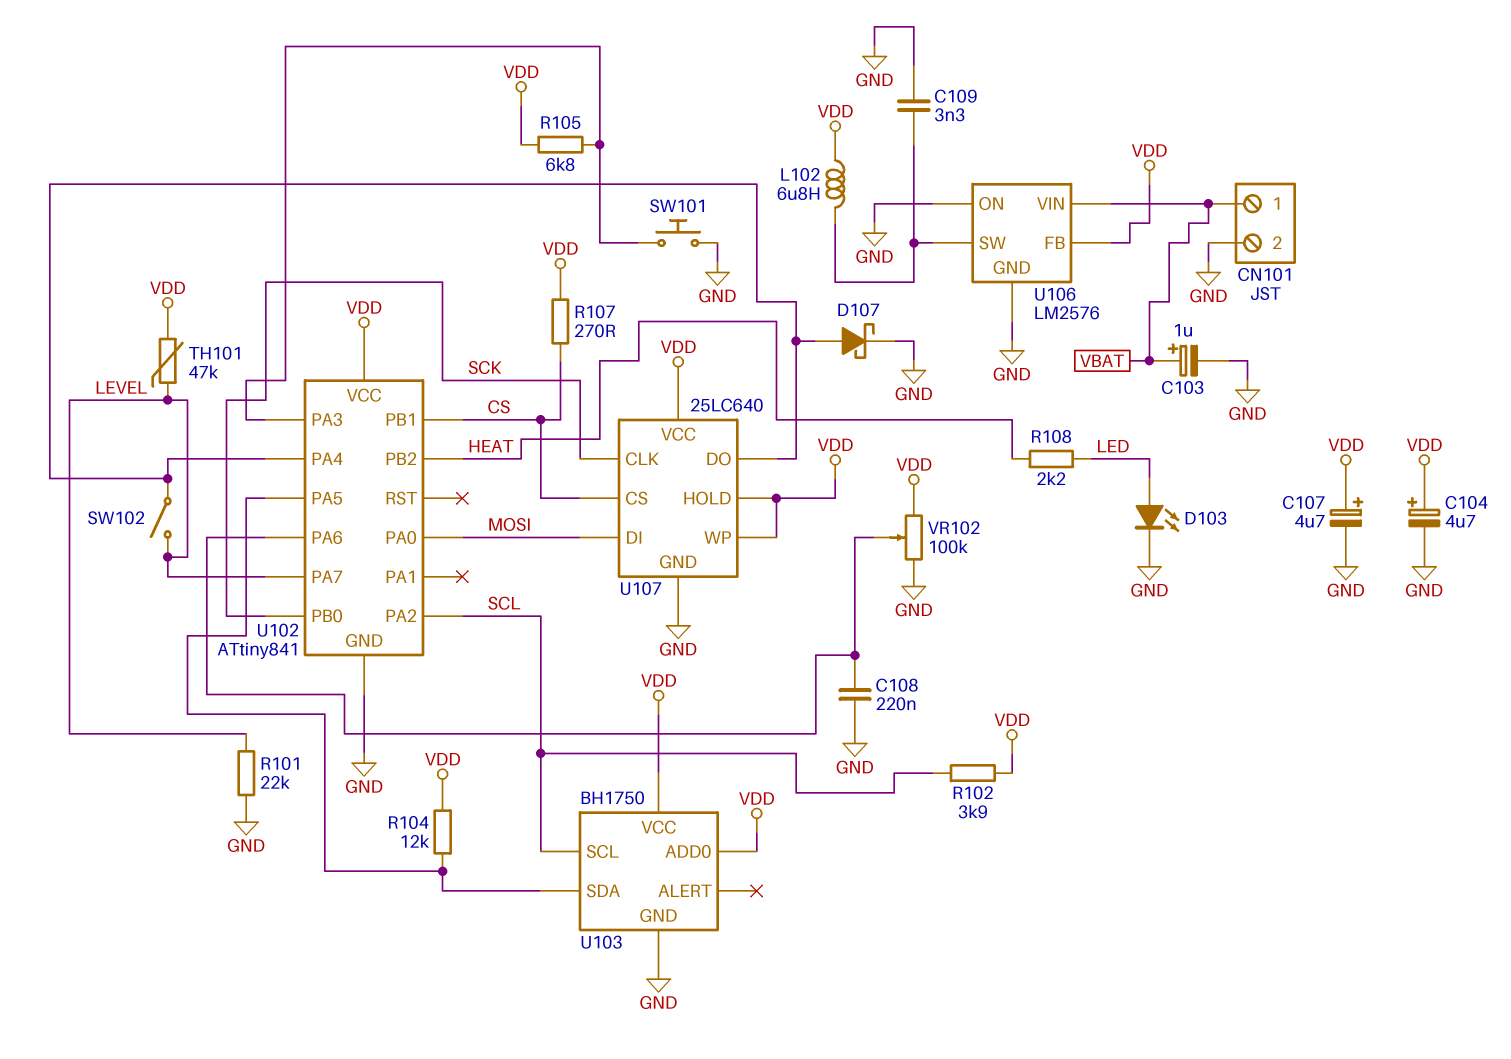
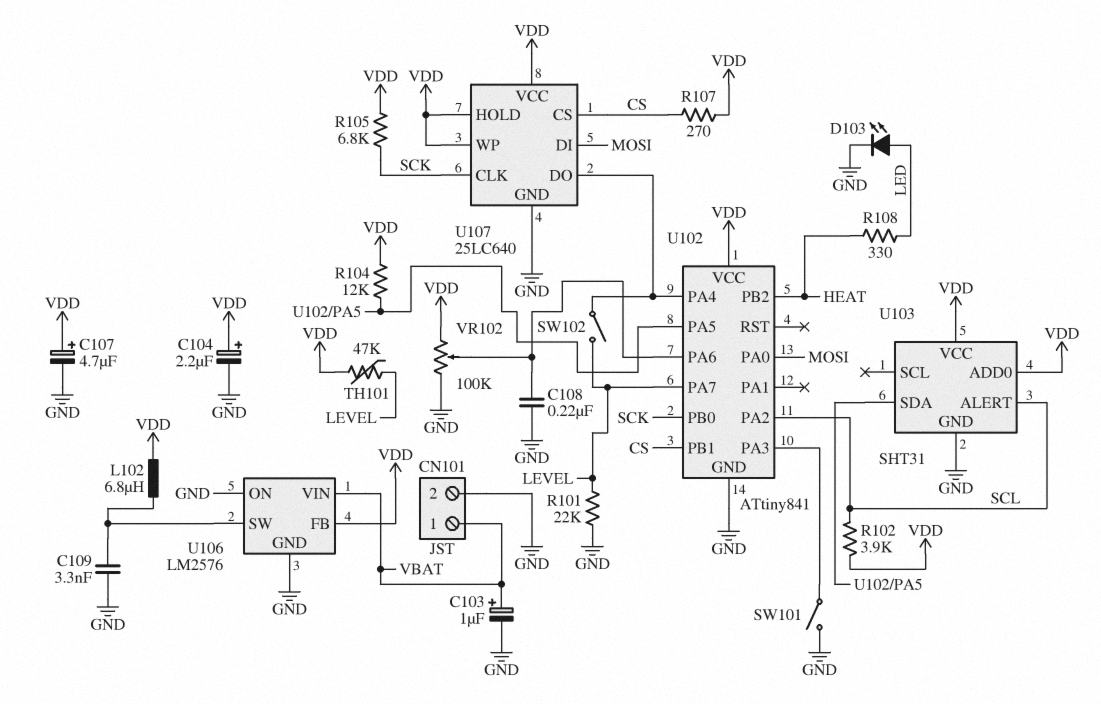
C104: 4.7uF (plus VDD, minus GND) -> 2.2uF (plus VDD, minus GND)
D107: schottky (A U102/PA4, K GND) -> none
R105: 6.8k (U102/PA3, VDD) -> 6.8k (SCK, VDD)
R108: 2.2k (HEAT, LED) -> 330 (HEAT, LED)
SW101: button (GND, U102/PA3) -> switch (GND, U102/PA3)
U103: BH1750 -> SHT31
U103 pin ALERT: none -> SCL
U103 pin SCL: SCL -> none

